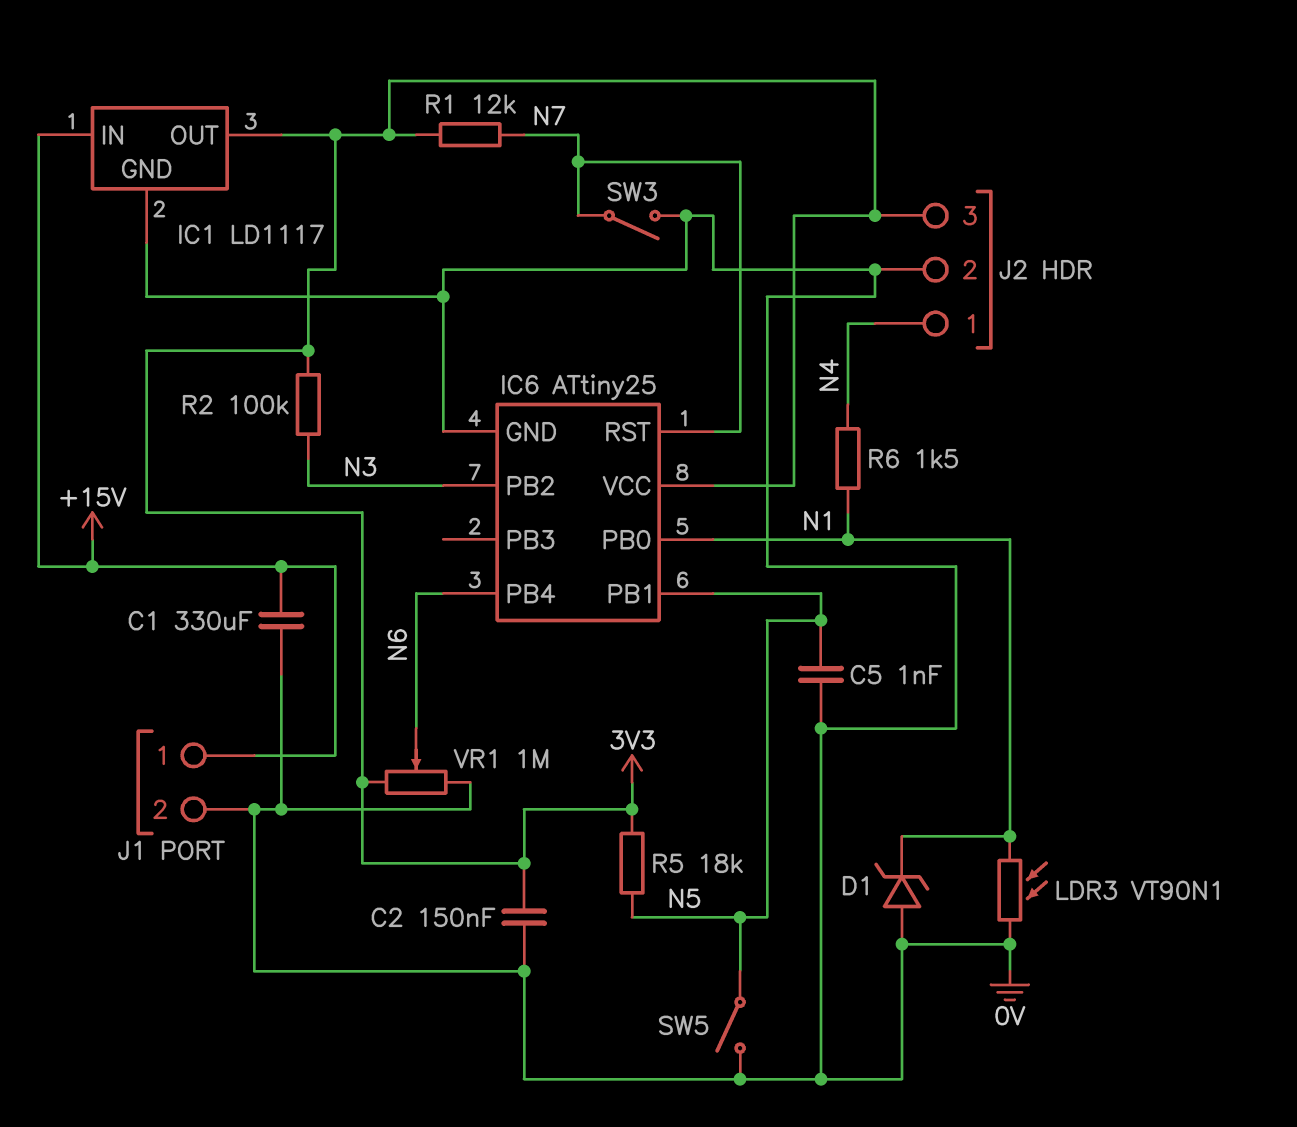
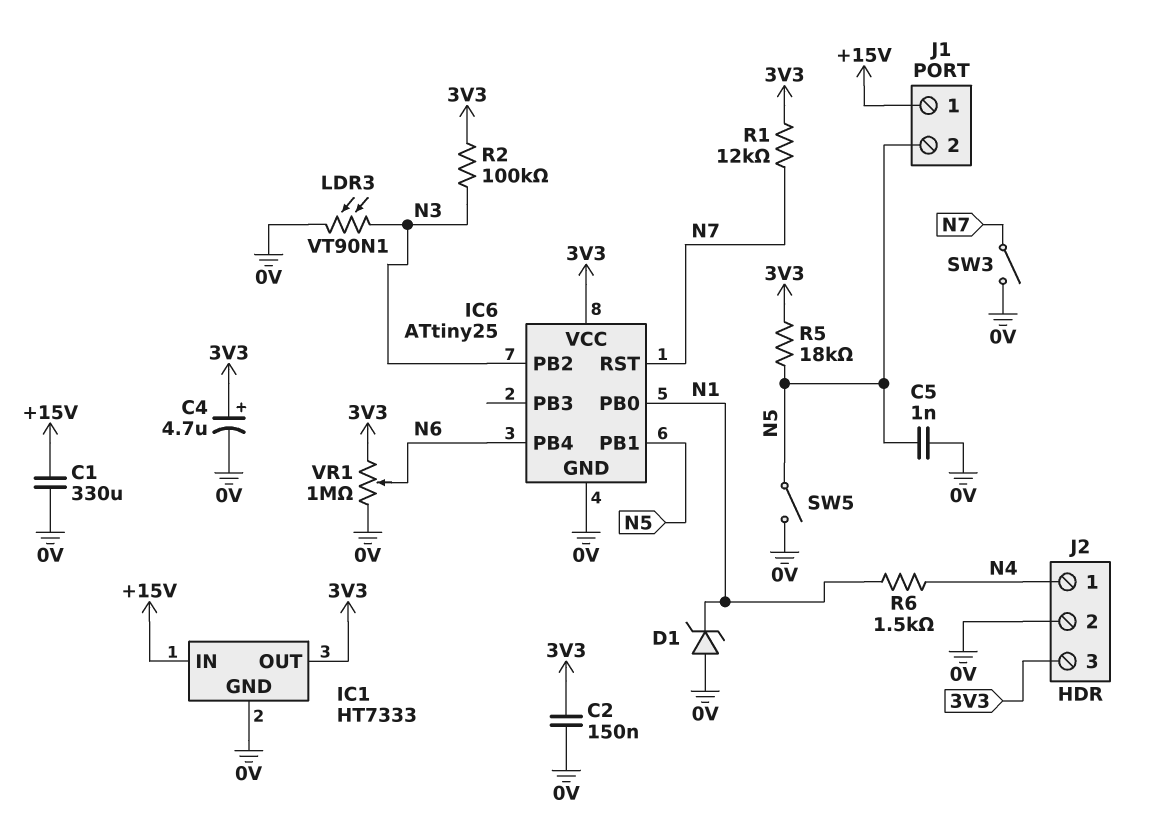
C4: none -> 4.7uF (plus 3V3, minus 0V)
IC1: LD1117 -> HT7333
J1 pin 2: 0V -> N5
LDR3: VT90N1 (0V, N1) -> VT90N1 (0V, N3)

